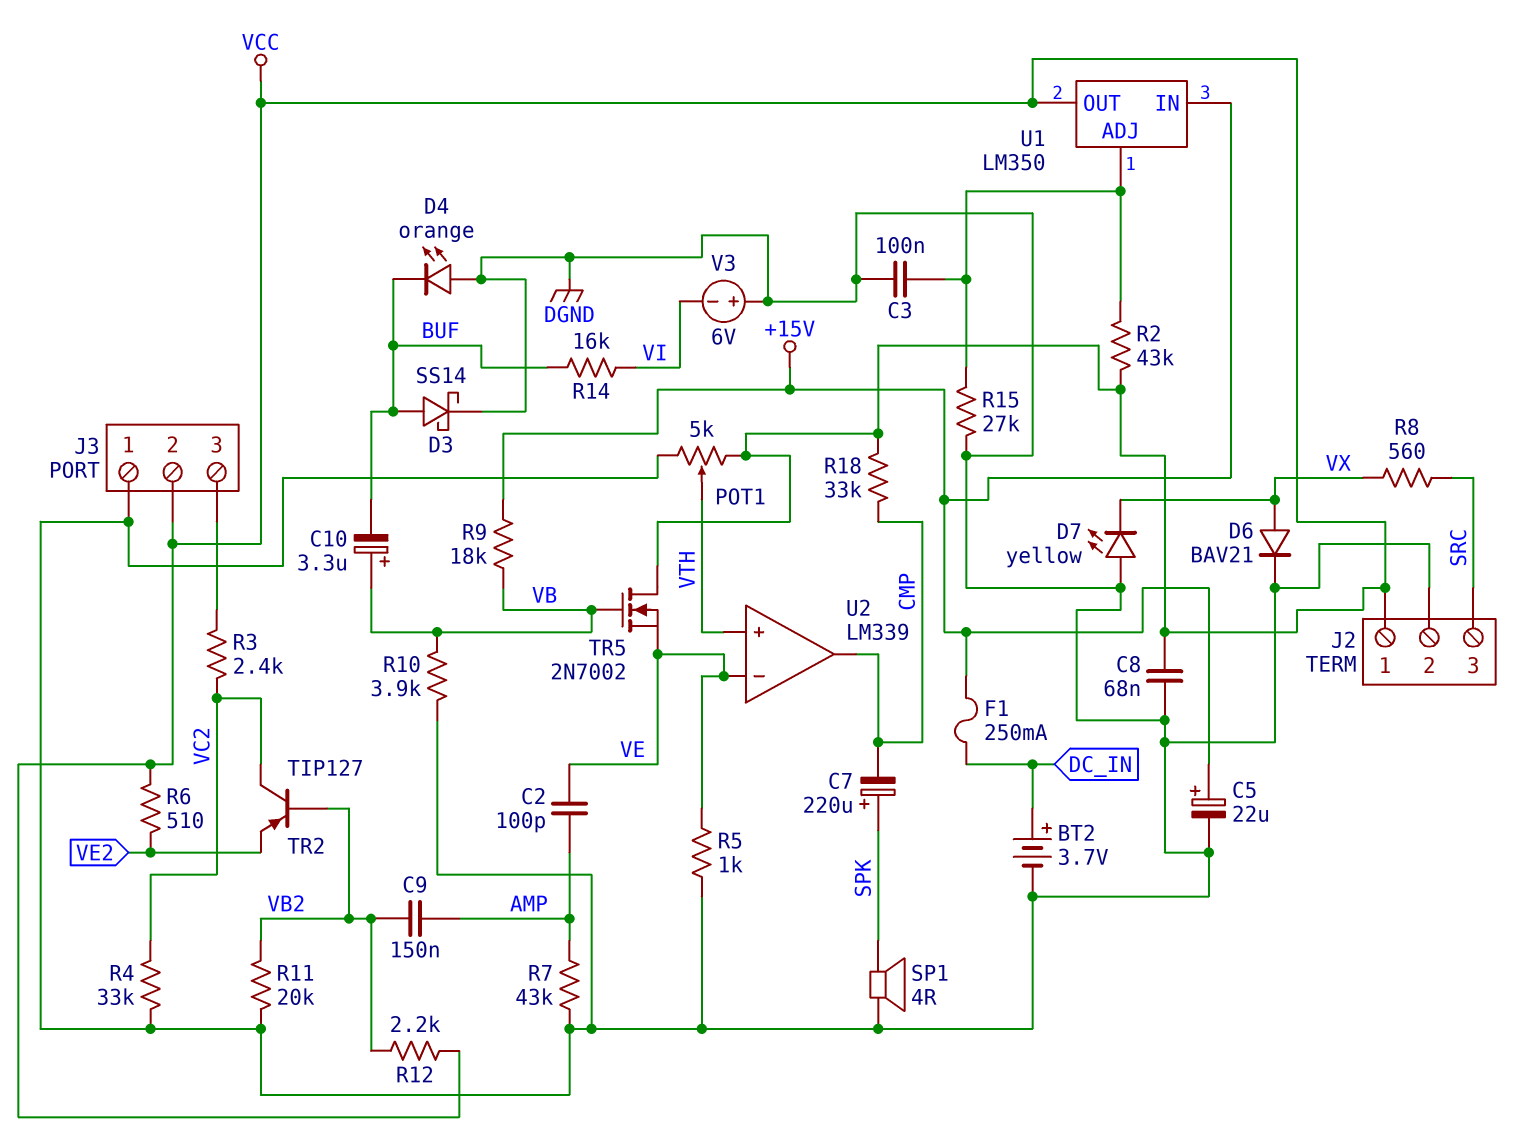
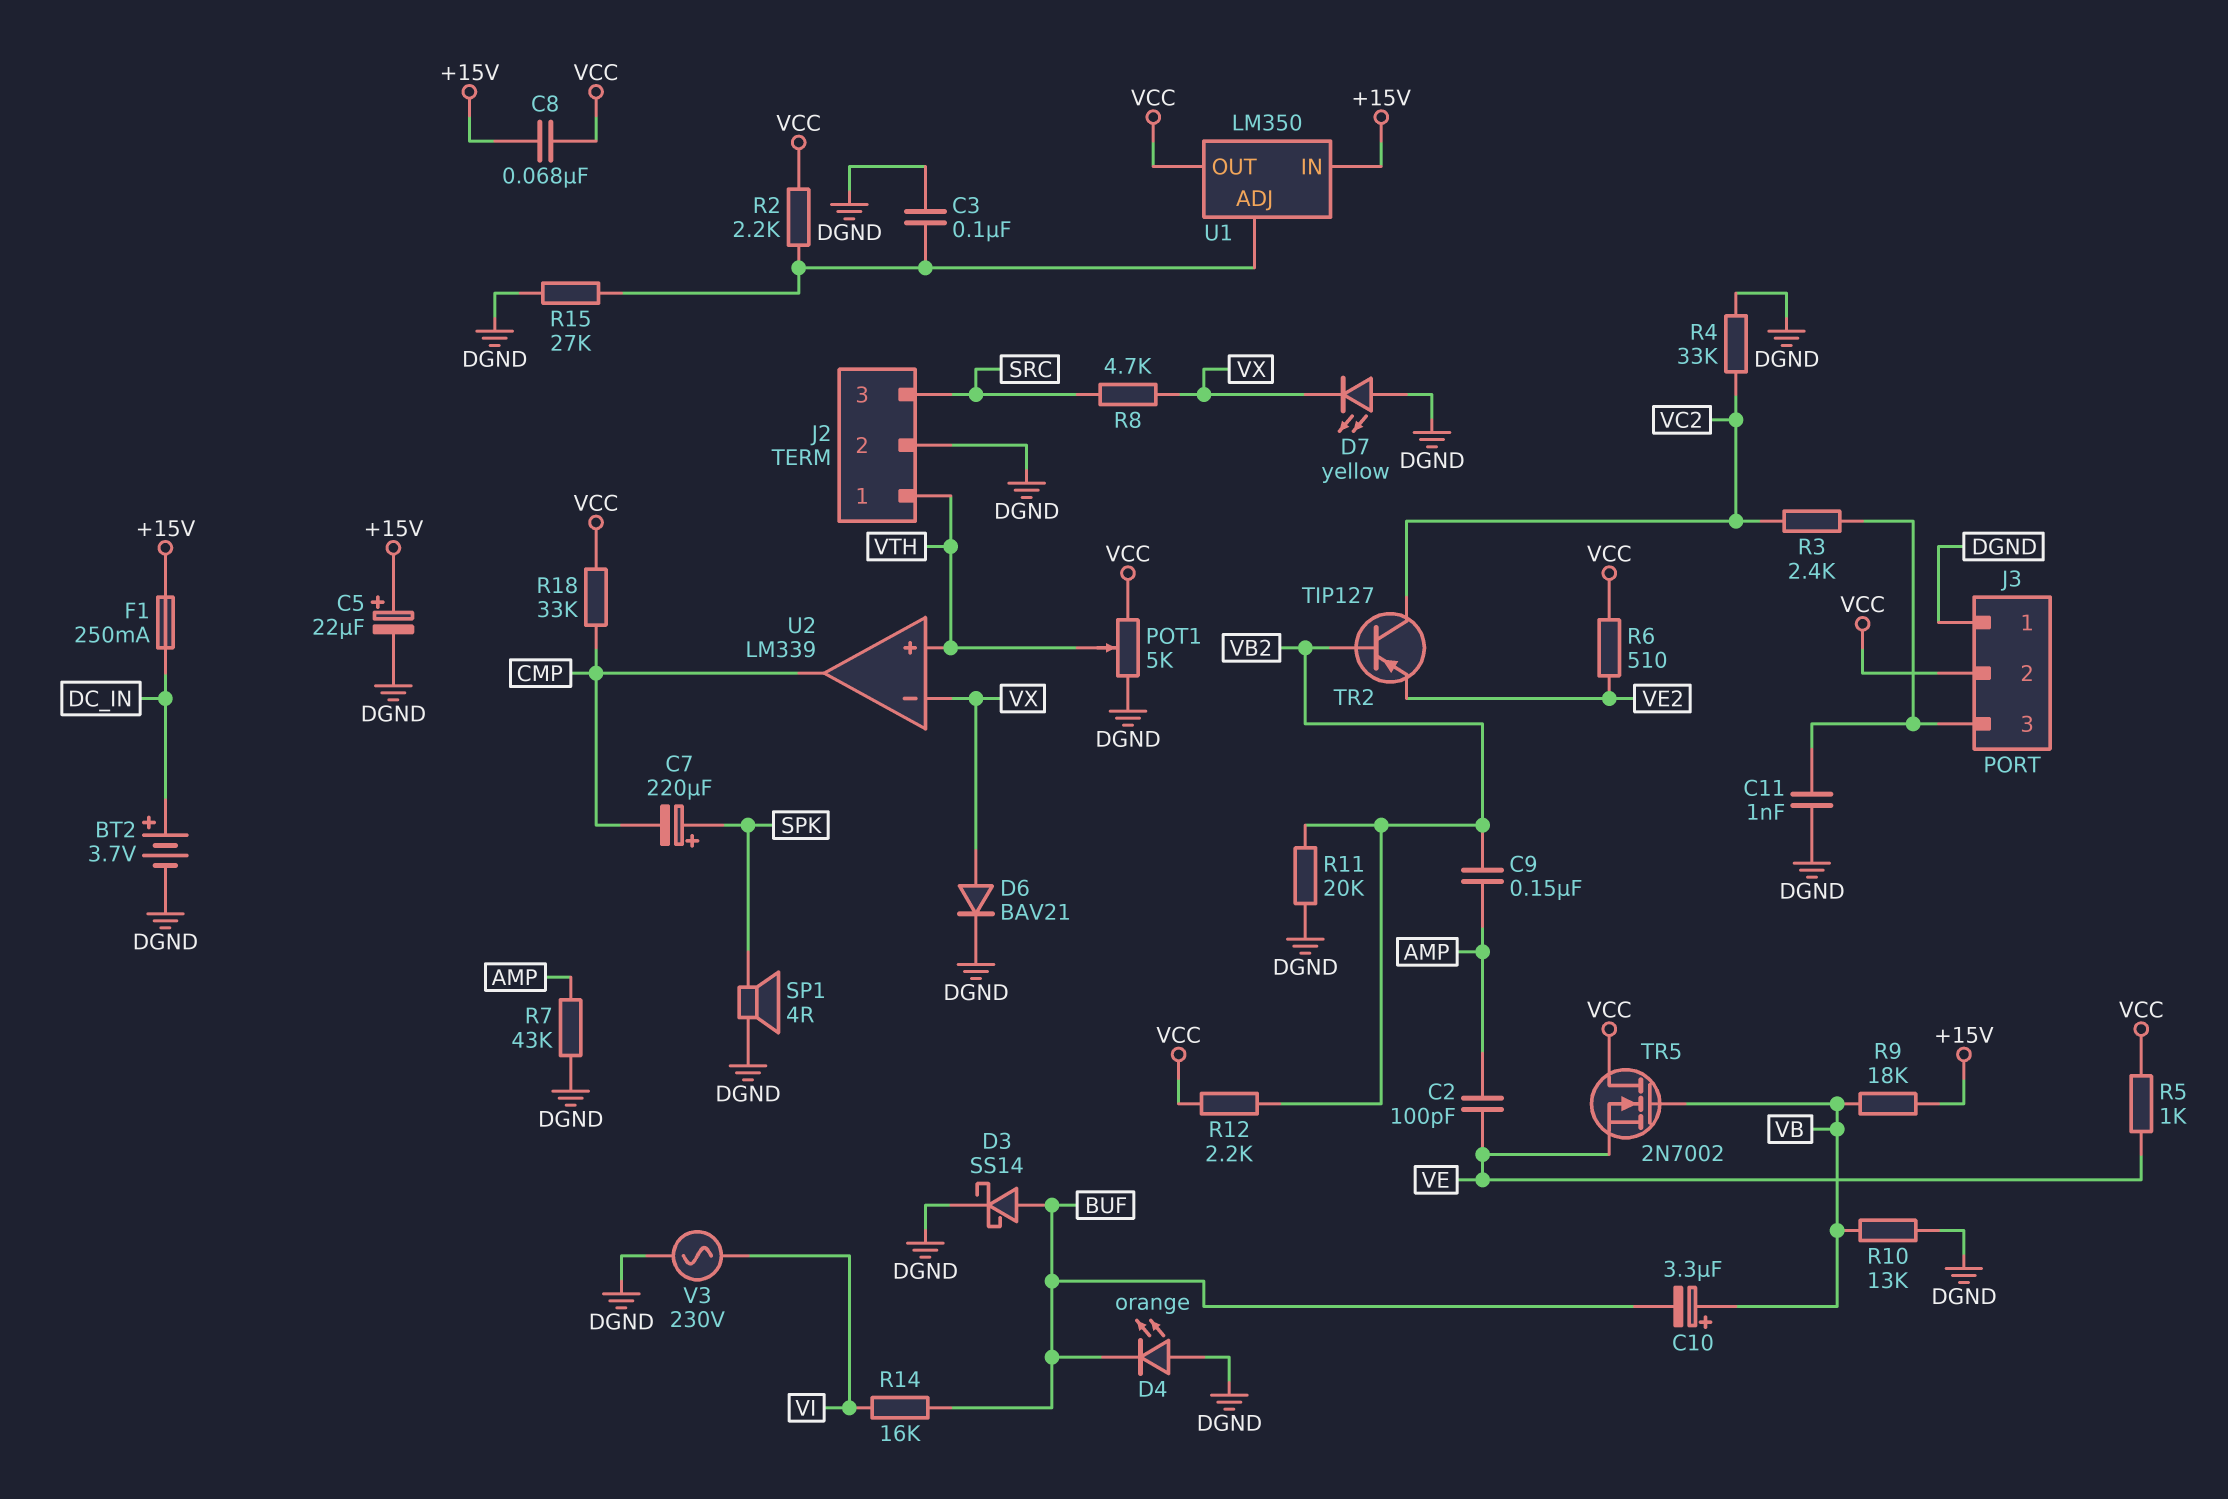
C8: 68nF (DGND, VCC) -> 68nF (+15V, VCC)
C11: none -> 1nF (DGND, J3/3)
J2 pin 1: VCC -> VTH
R2: 43k (U1/ADJ, VCC) -> 2.2k (U1/ADJ, VCC)
R5: 1k (DGND, VE) -> 1k (VCC, VE)
R8: 560 (SRC, VX) -> 4.7k (SRC, VX)
R10: 3.9k (DGND, VB) -> 13k (DGND, VB)
U2 pin in-: VE -> VX
V3: 6V (plus DGND, minus VI) -> AC 230V (DGND, VI)

